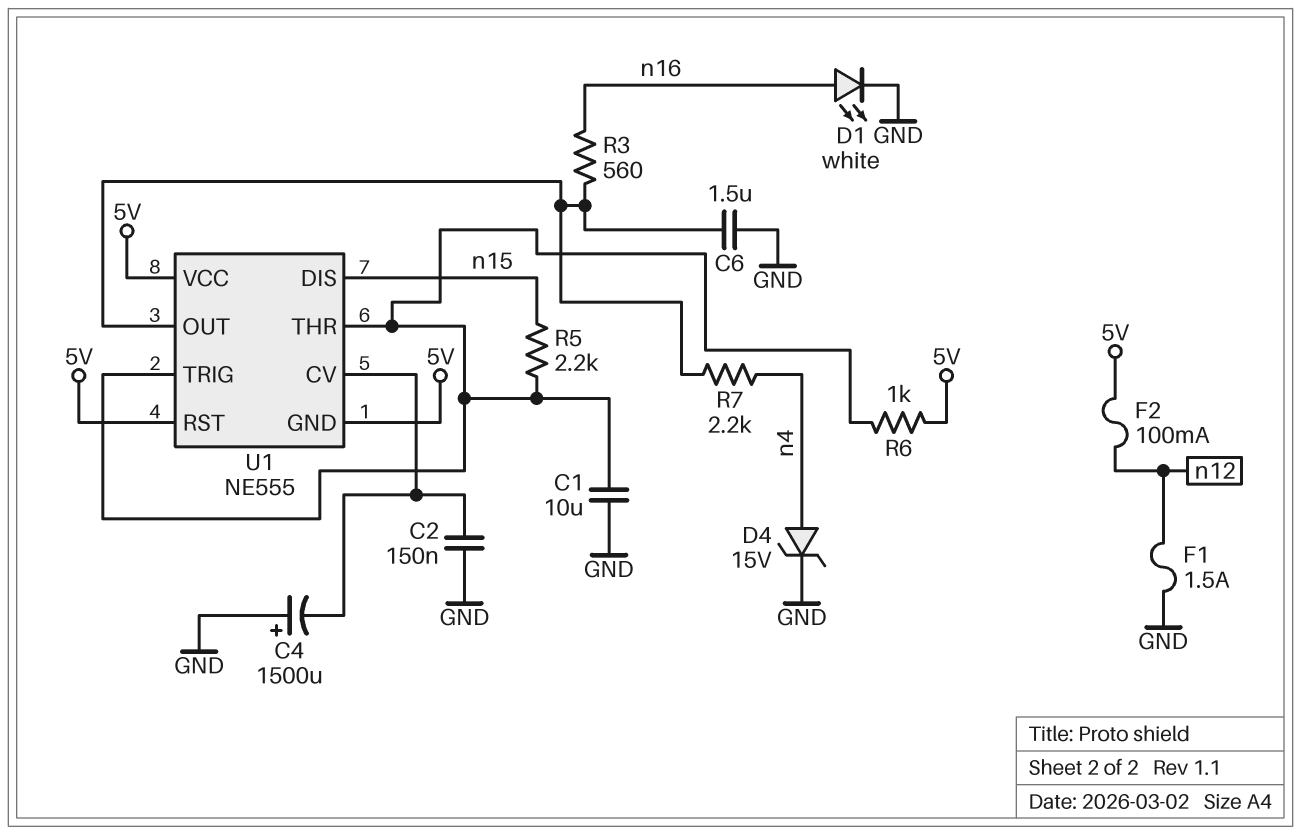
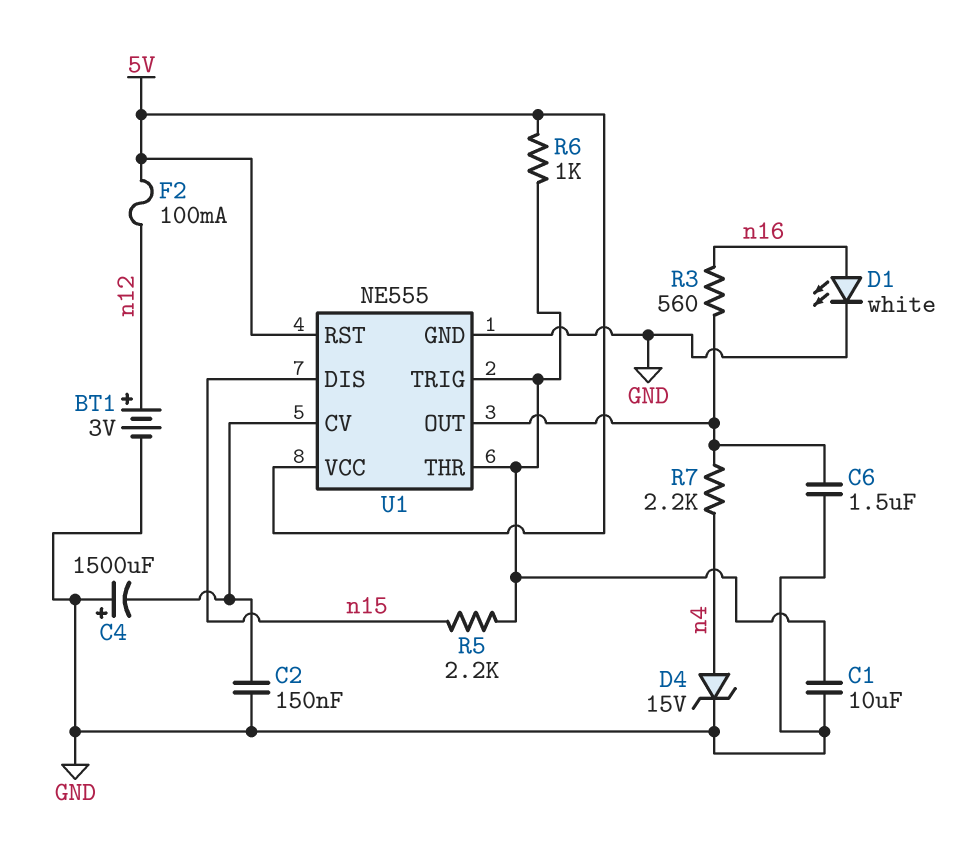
BT1: none -> 3V (plus n12, minus GND)
F1: 1.5A (GND, n12) -> none
U1 pin GND: 5V -> GND

